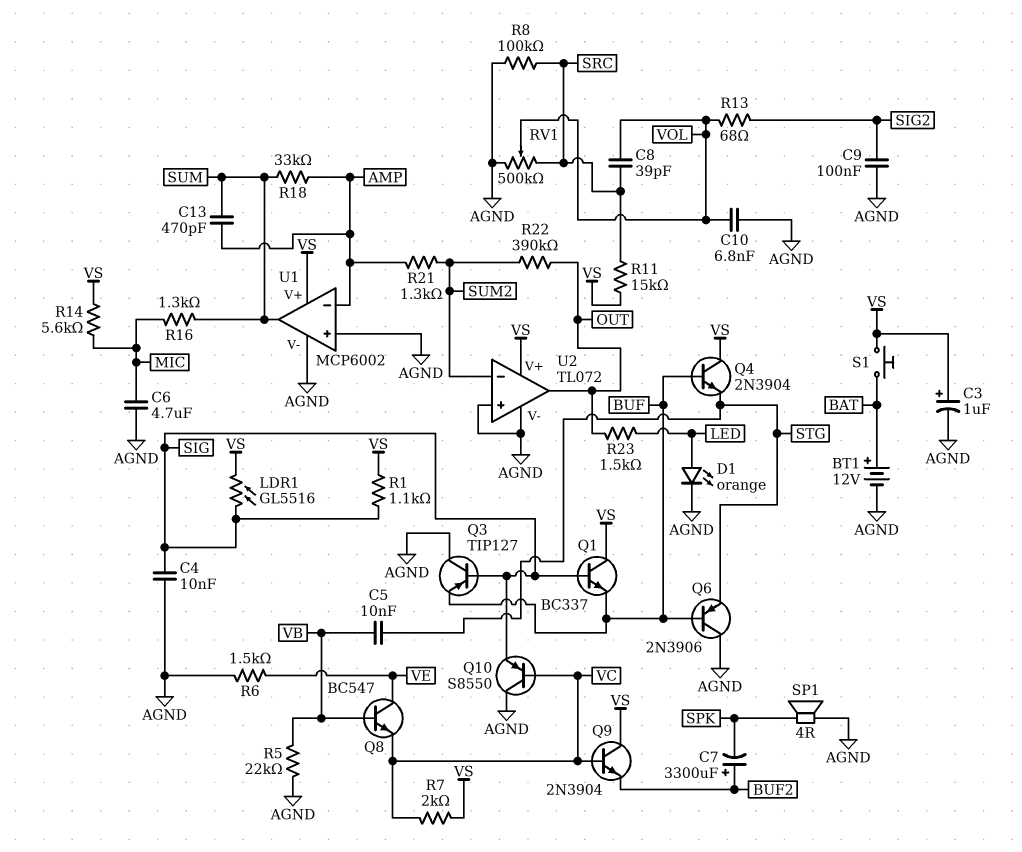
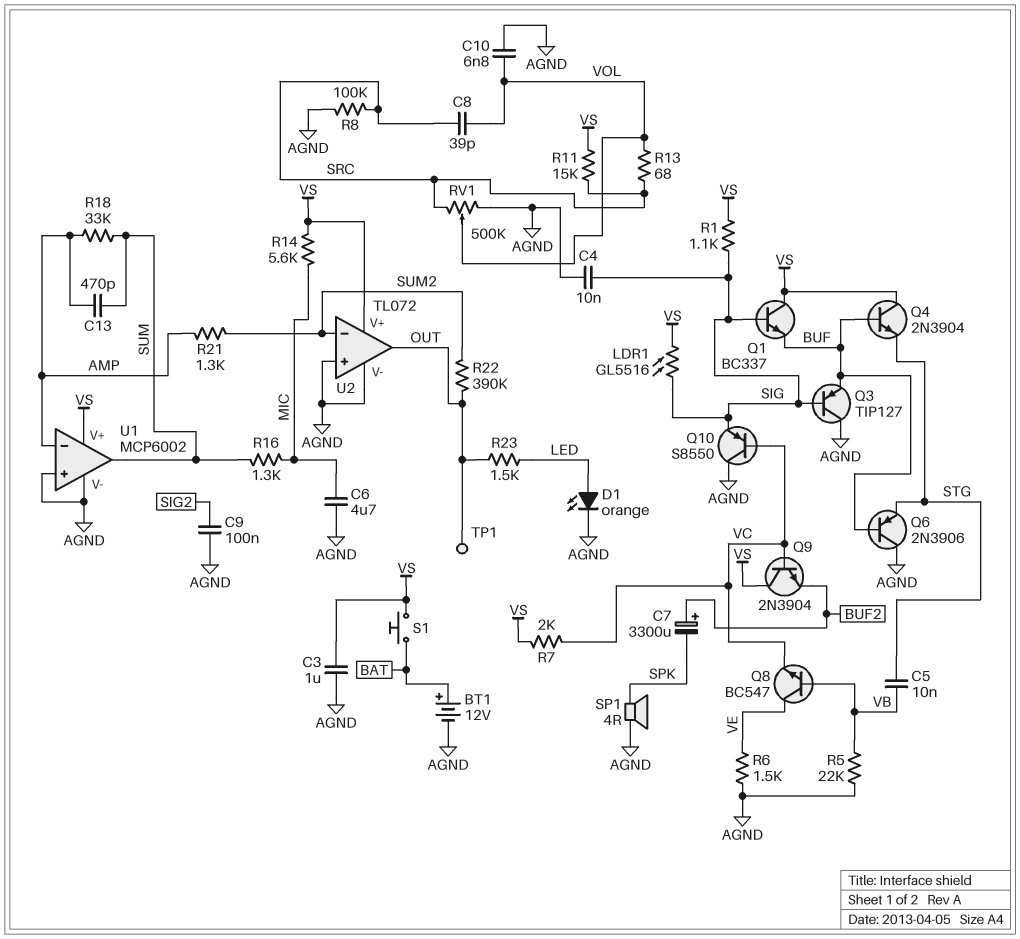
C3: 1uF (plus VS, minus AGND) -> 1uF (AGND, VS)
R13: 68 (SIG2, VOL) -> 68 (SRC, VOL)
TP1: none -> test point (OUT)

